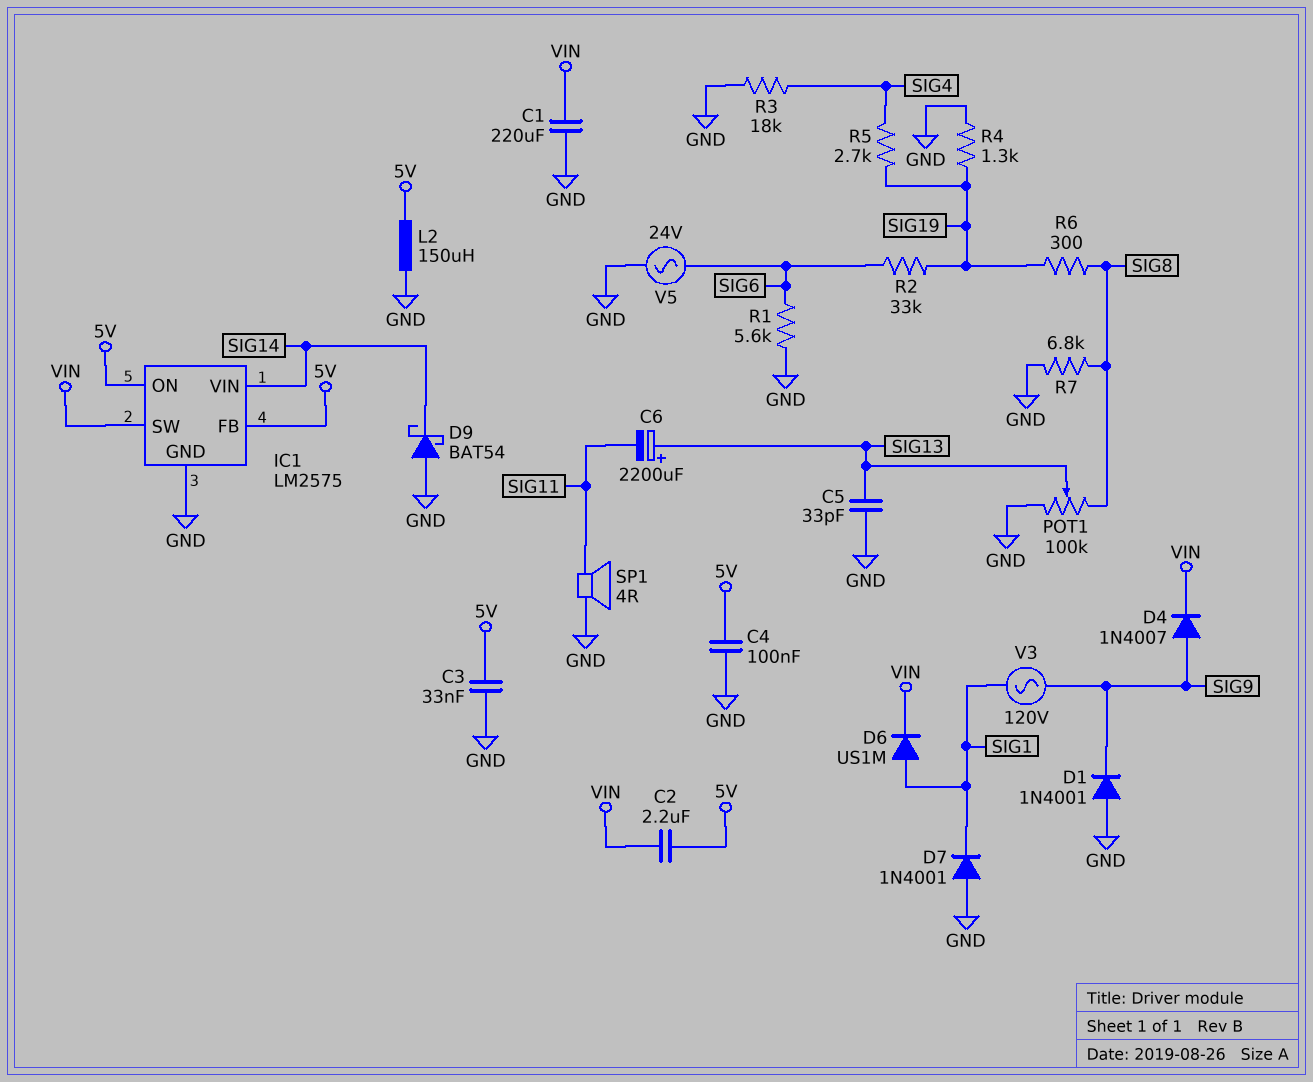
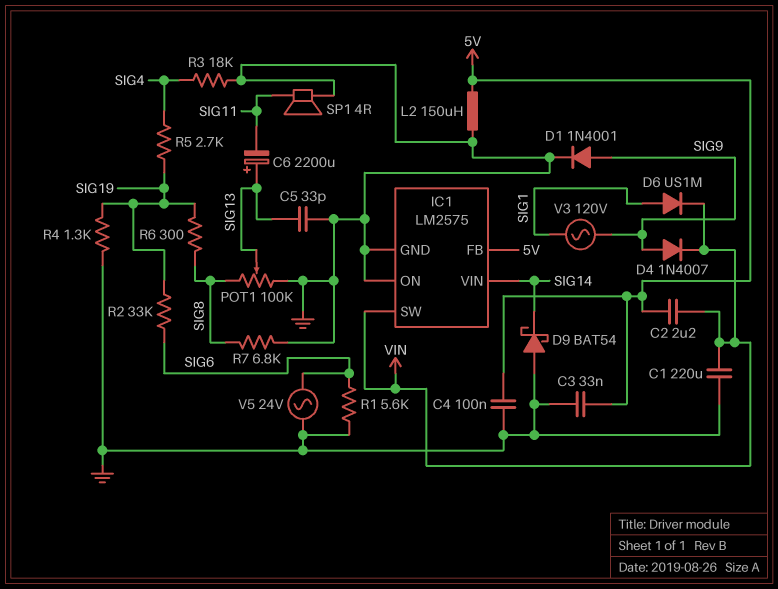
D1: diode 1N4001 (A GND, K SIG9) -> diode 1N4001 (A SIG9, K GND)
D7: diode 1N4001 (A GND, K SIG1) -> none
IC1 pin ON: 5V -> GND

